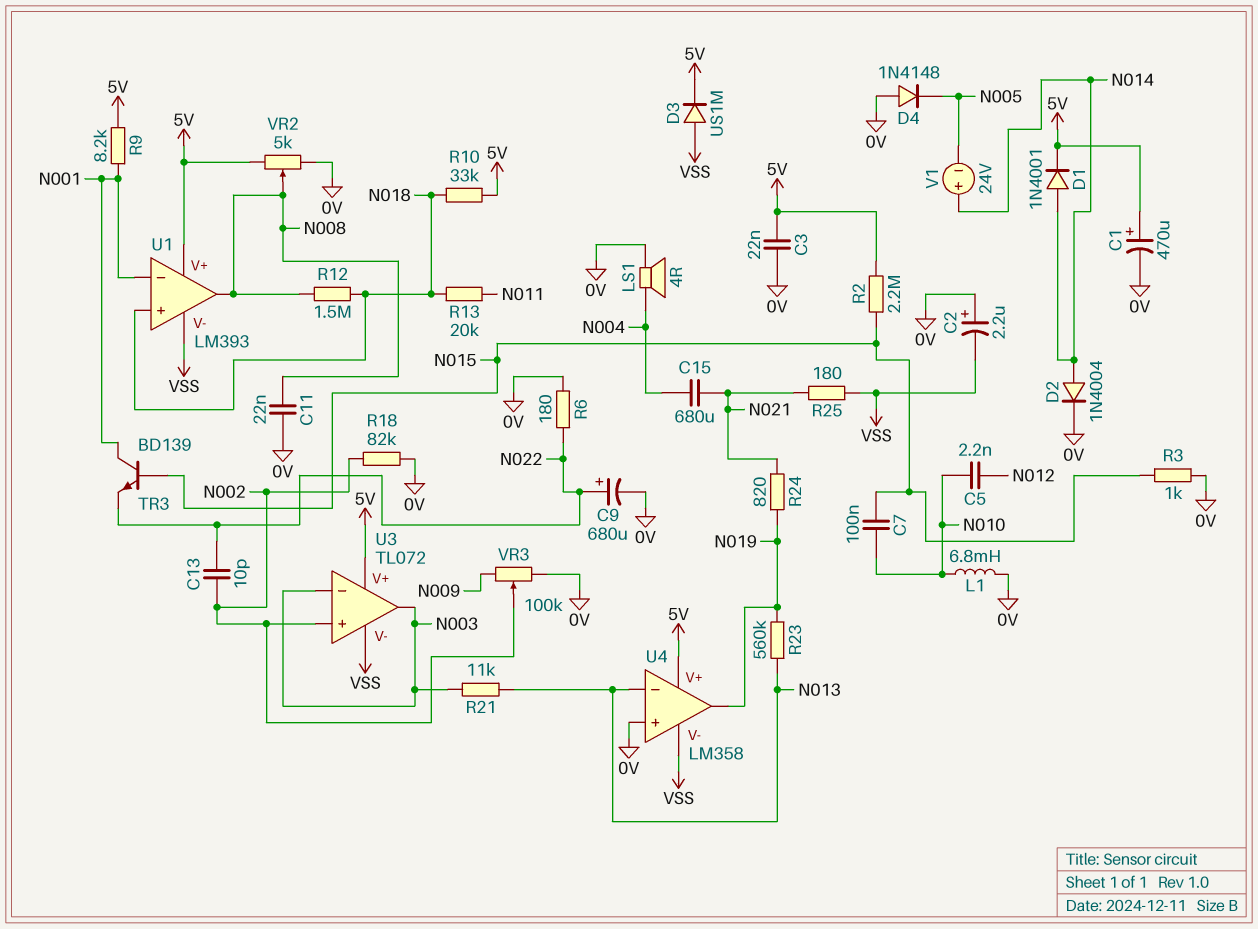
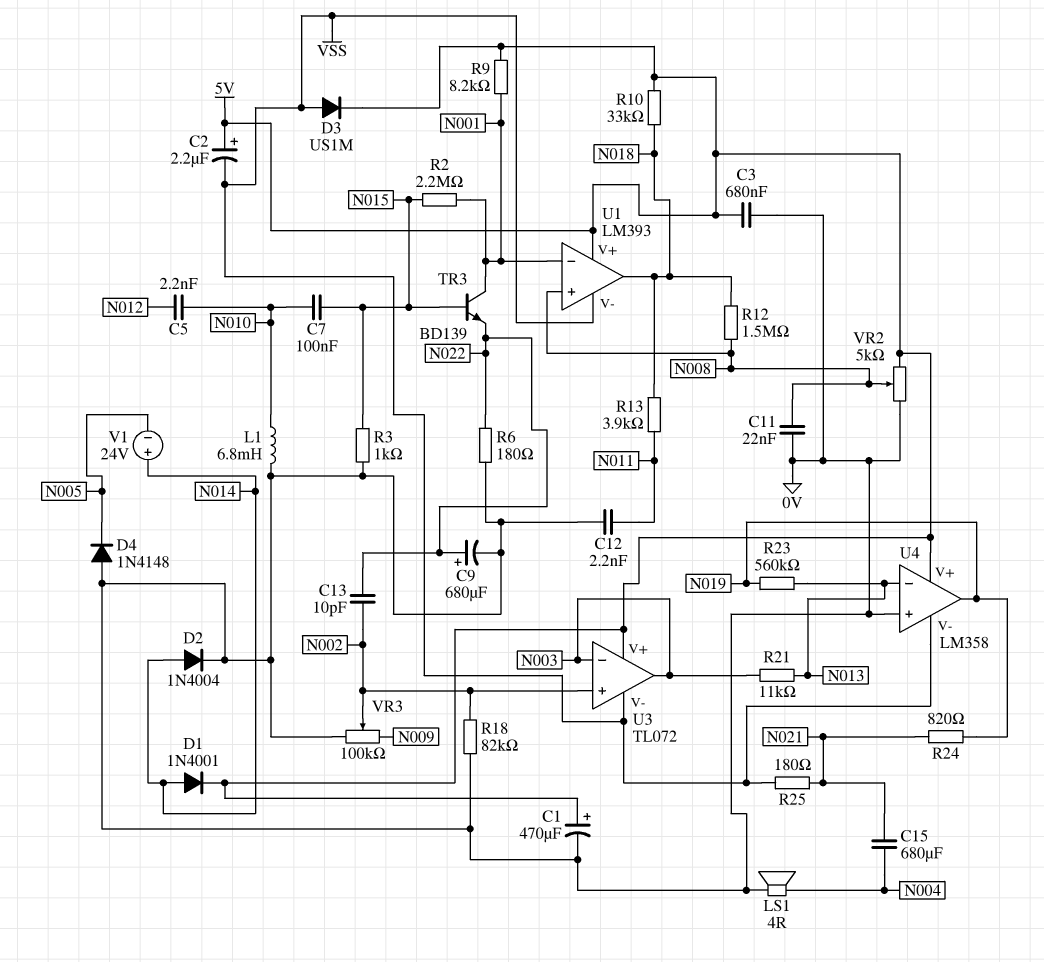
C2: 2.2uF (plus 0V, minus VSS) -> 2.2uF (plus 5V, minus VSS)
C3: 22nF (0V, 5V) -> 680nF (0V, 5V)
C12: none -> 2.2nF (0V, N011)
R2: 2.2M (5V, N015) -> 2.2M (N001, N015)
R13: 20k (N011, N018) -> 3.9k (N011, N018)
U1 pin in+: N018 -> N008
U1 pin out: N008 -> N018

